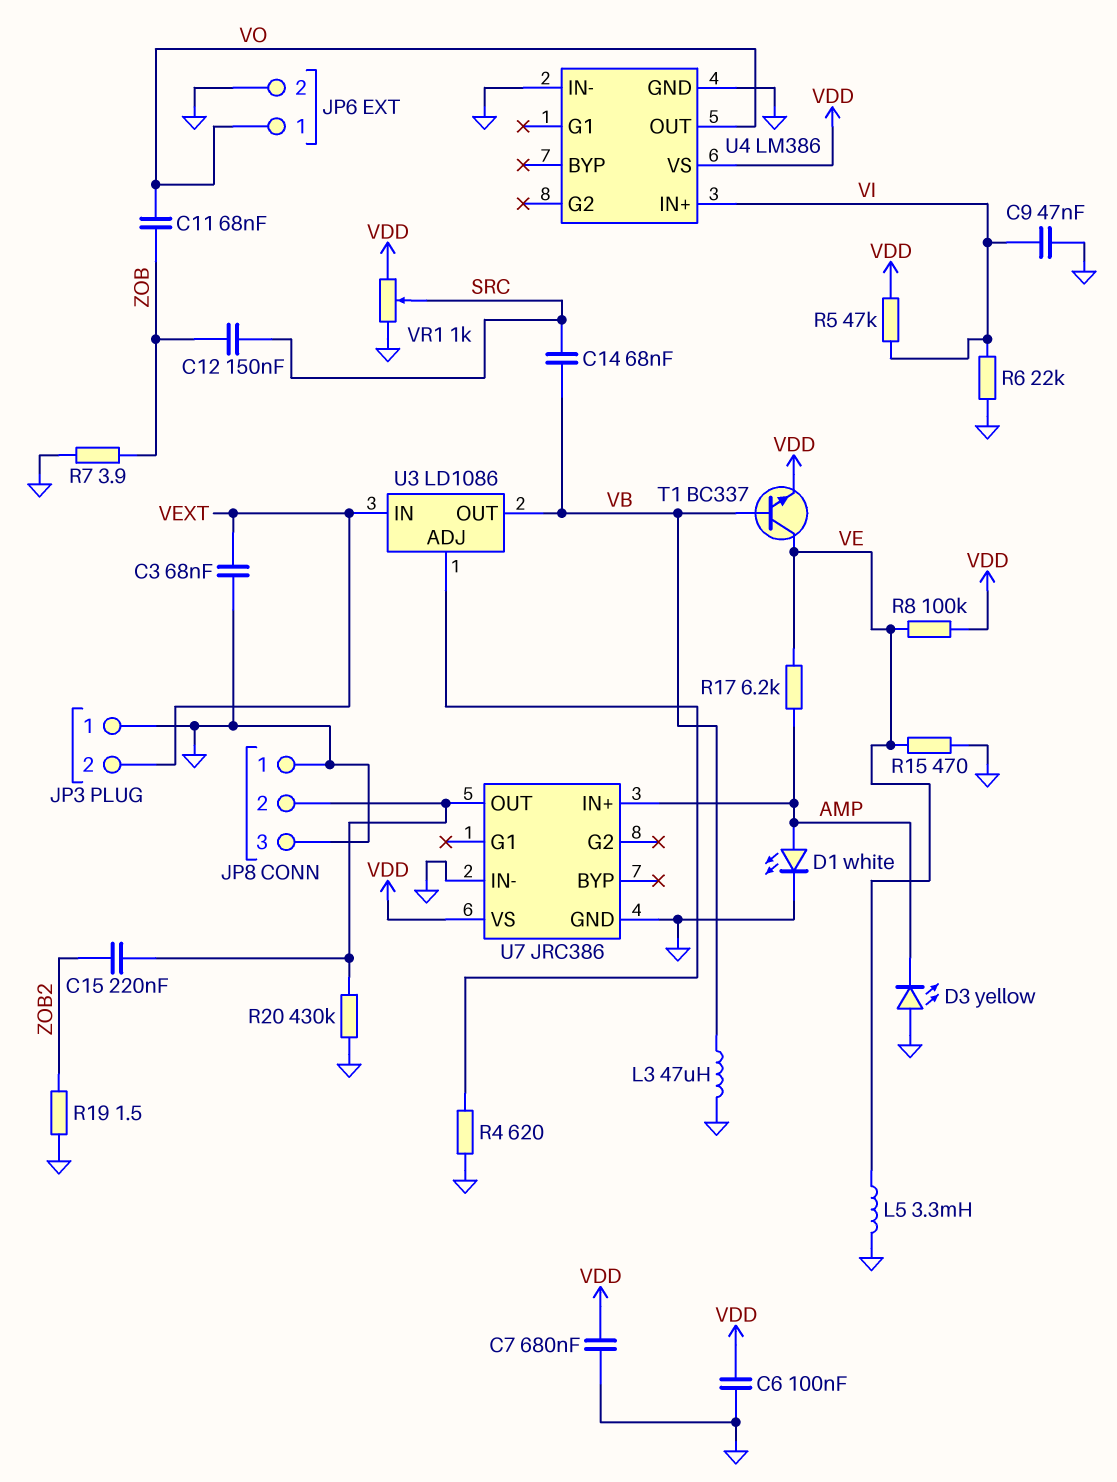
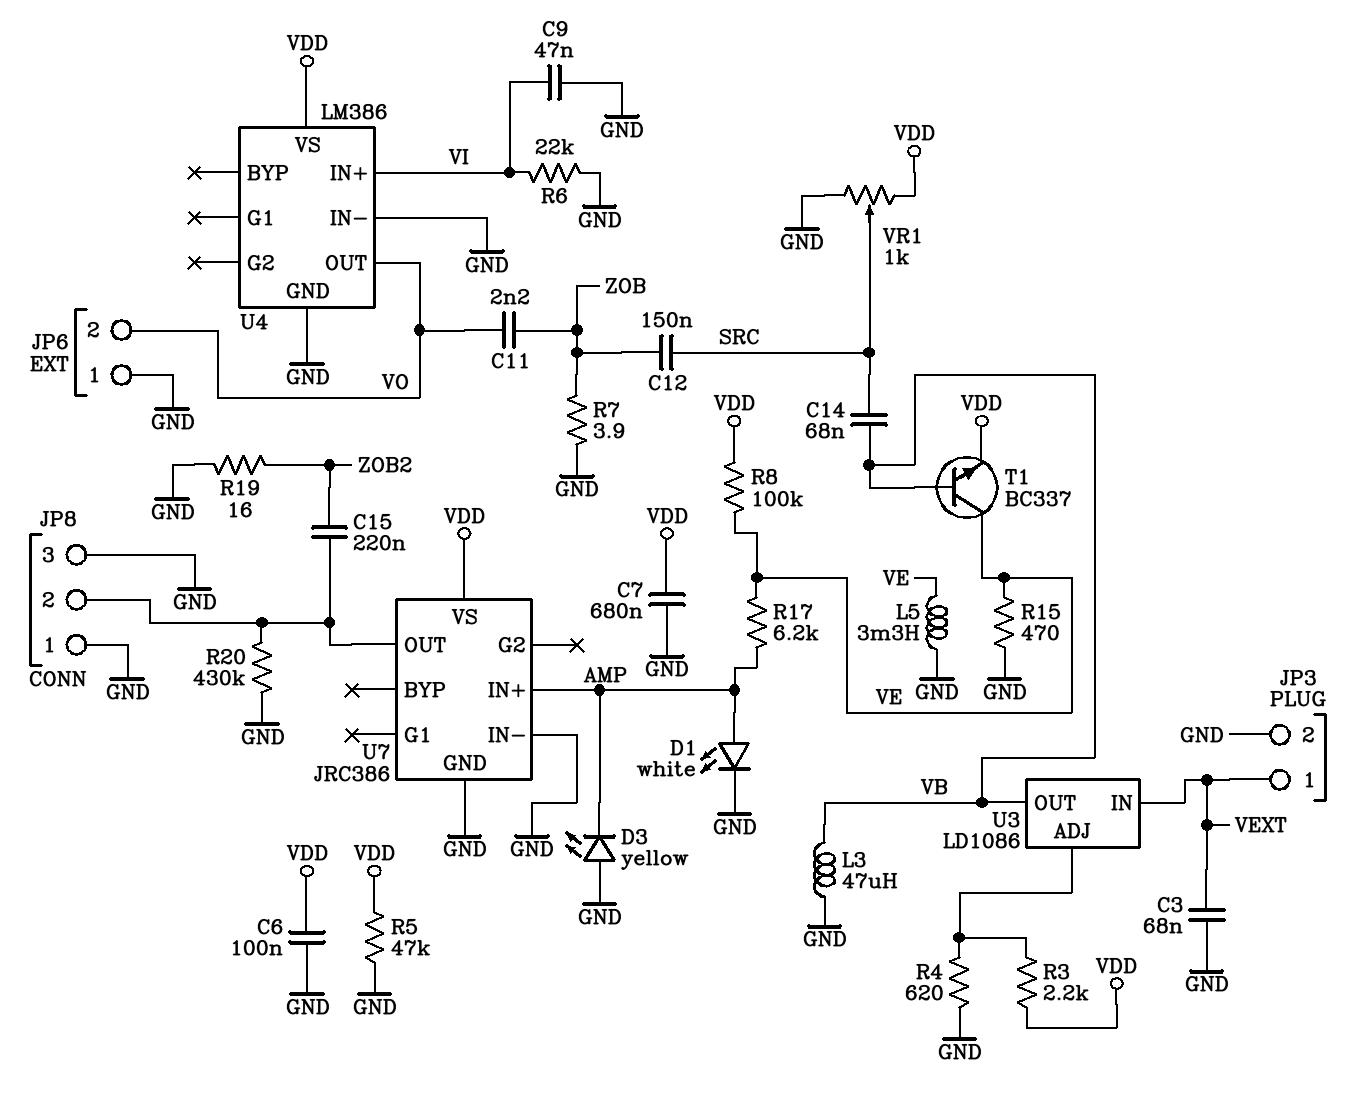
C11: 68nF (VO, ZOB) -> 2.2nF (VO, ZOB)
JP3 pin 1: GND -> VEXT
JP3 pin 2: VEXT -> GND
JP6 pin 1: VO -> GND
JP6 pin 2: GND -> VO
R3: none -> 2.2k (U3/ADJ, VDD)
R5: 47k (VDD, VI) -> 47k (GND, VDD)
R19: 1.5 (GND, ZOB2) -> 16 (GND, ZOB2)

